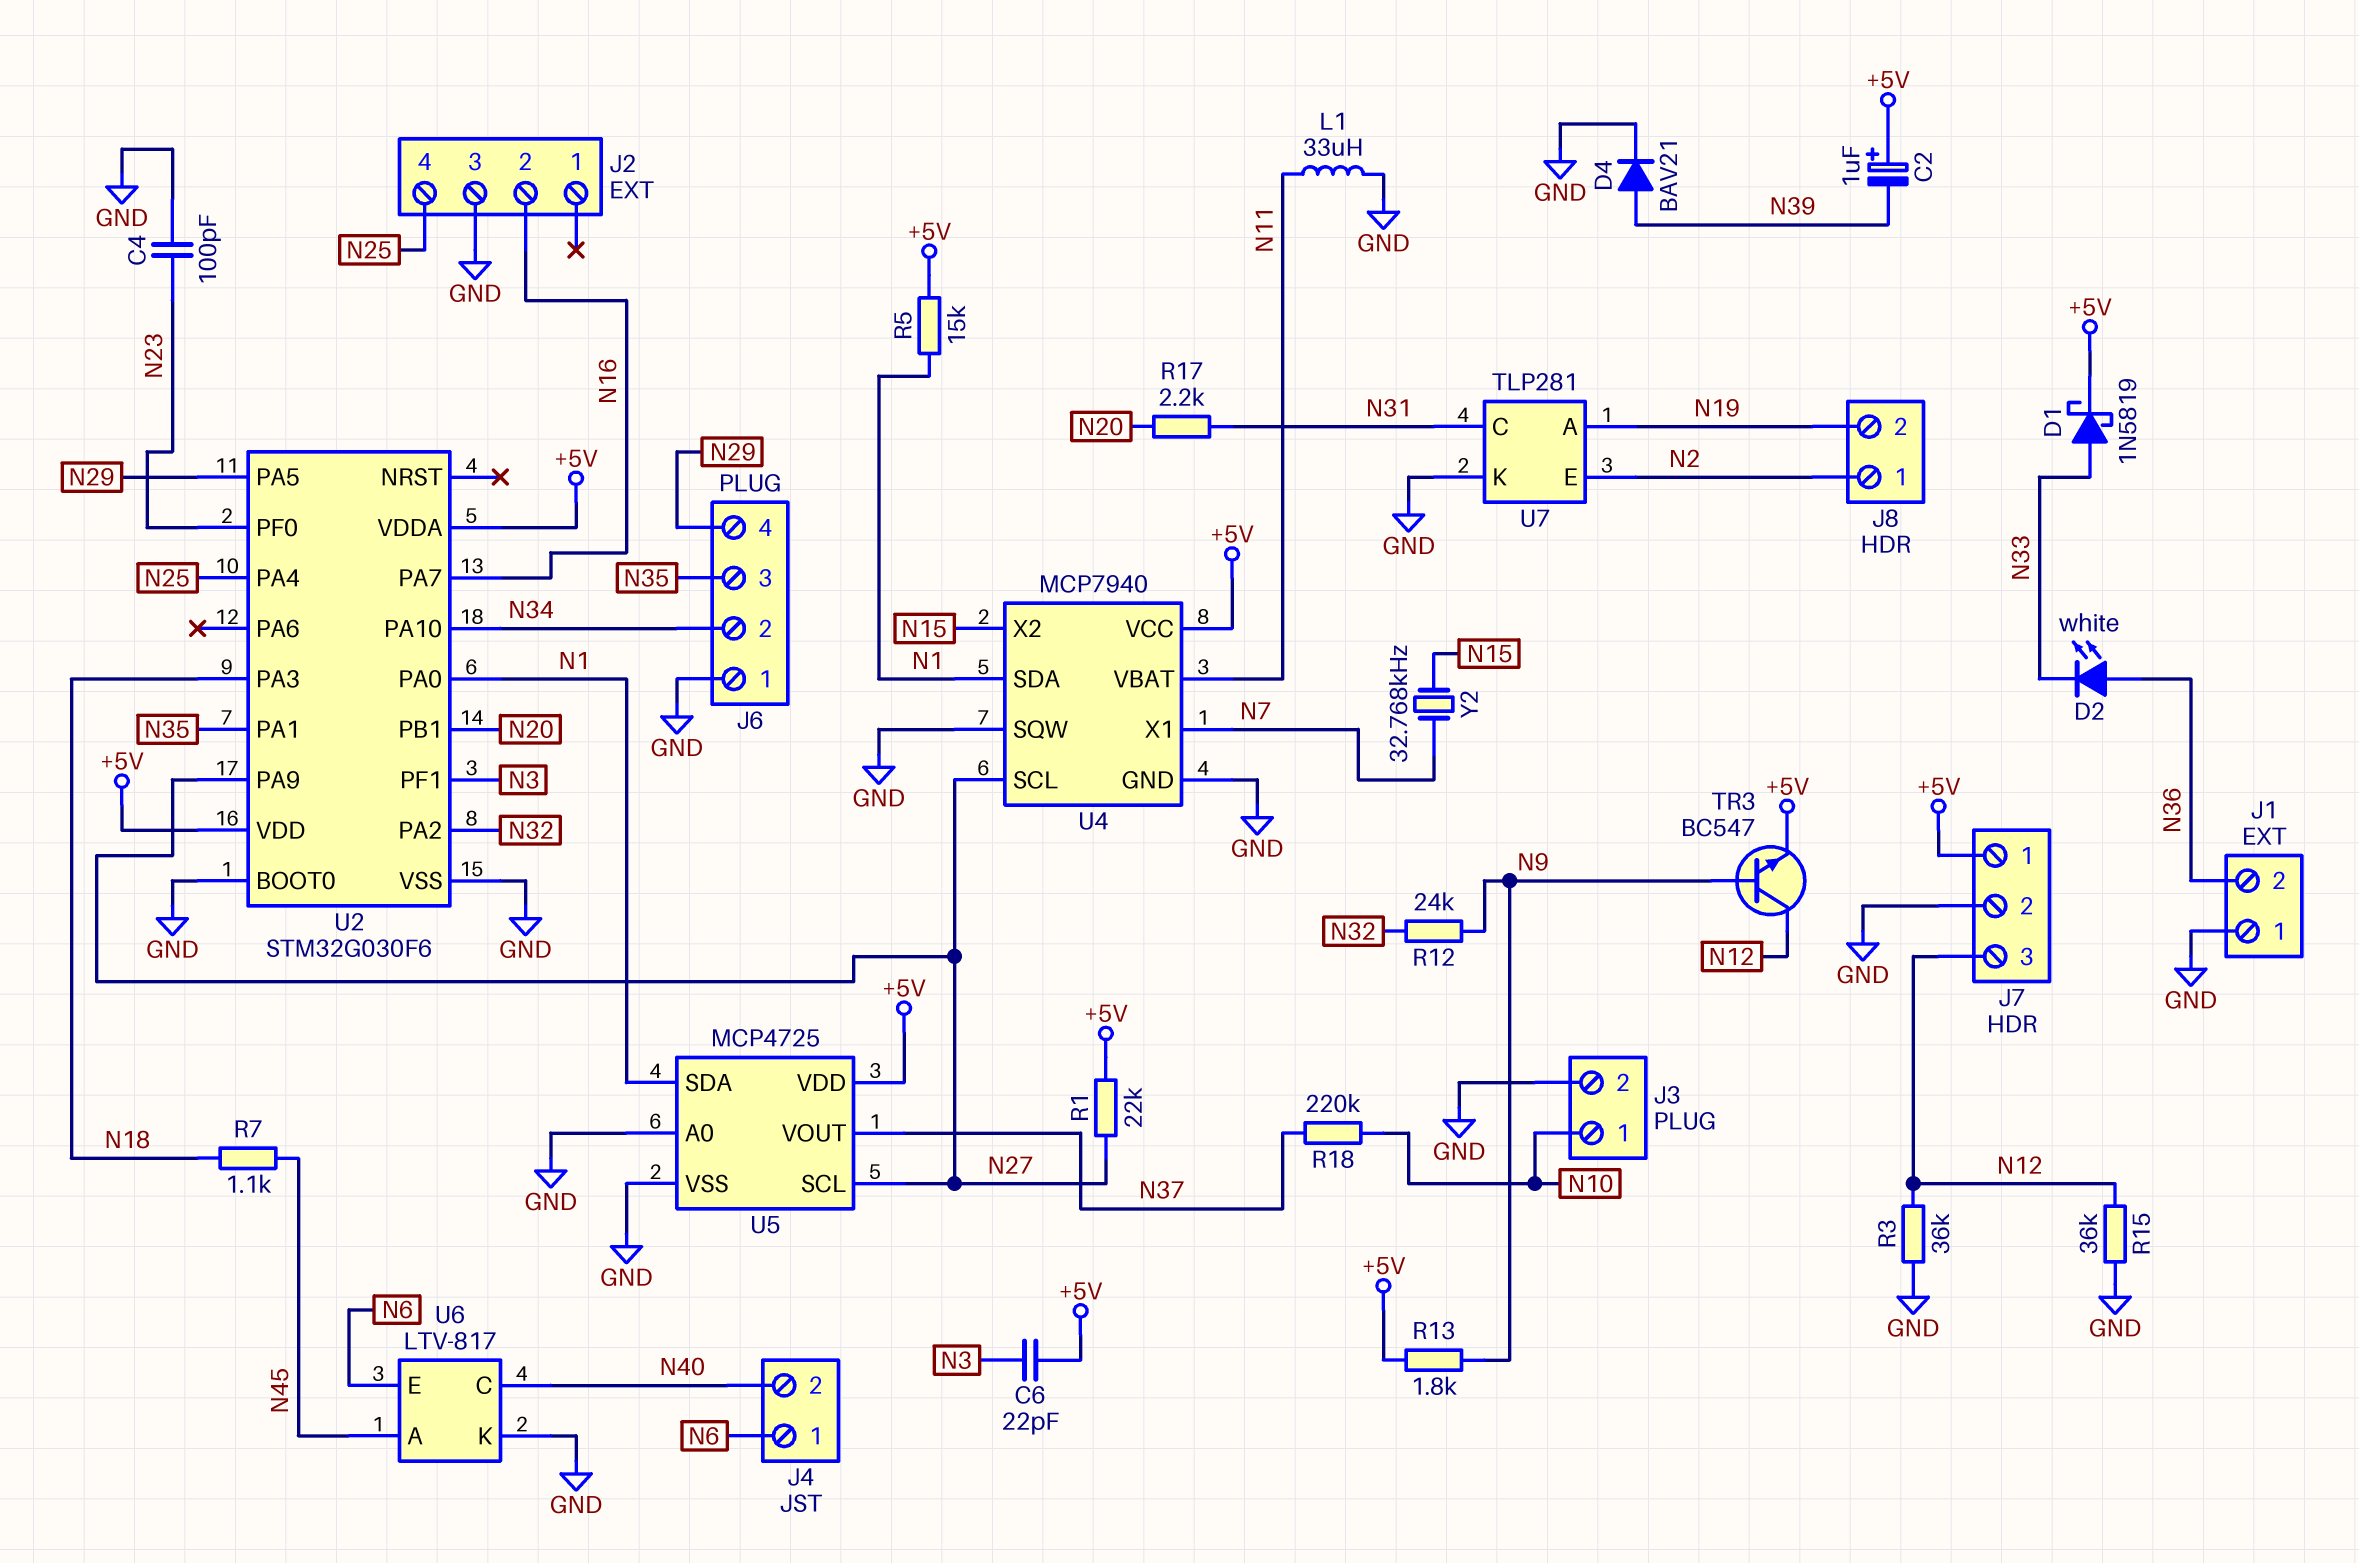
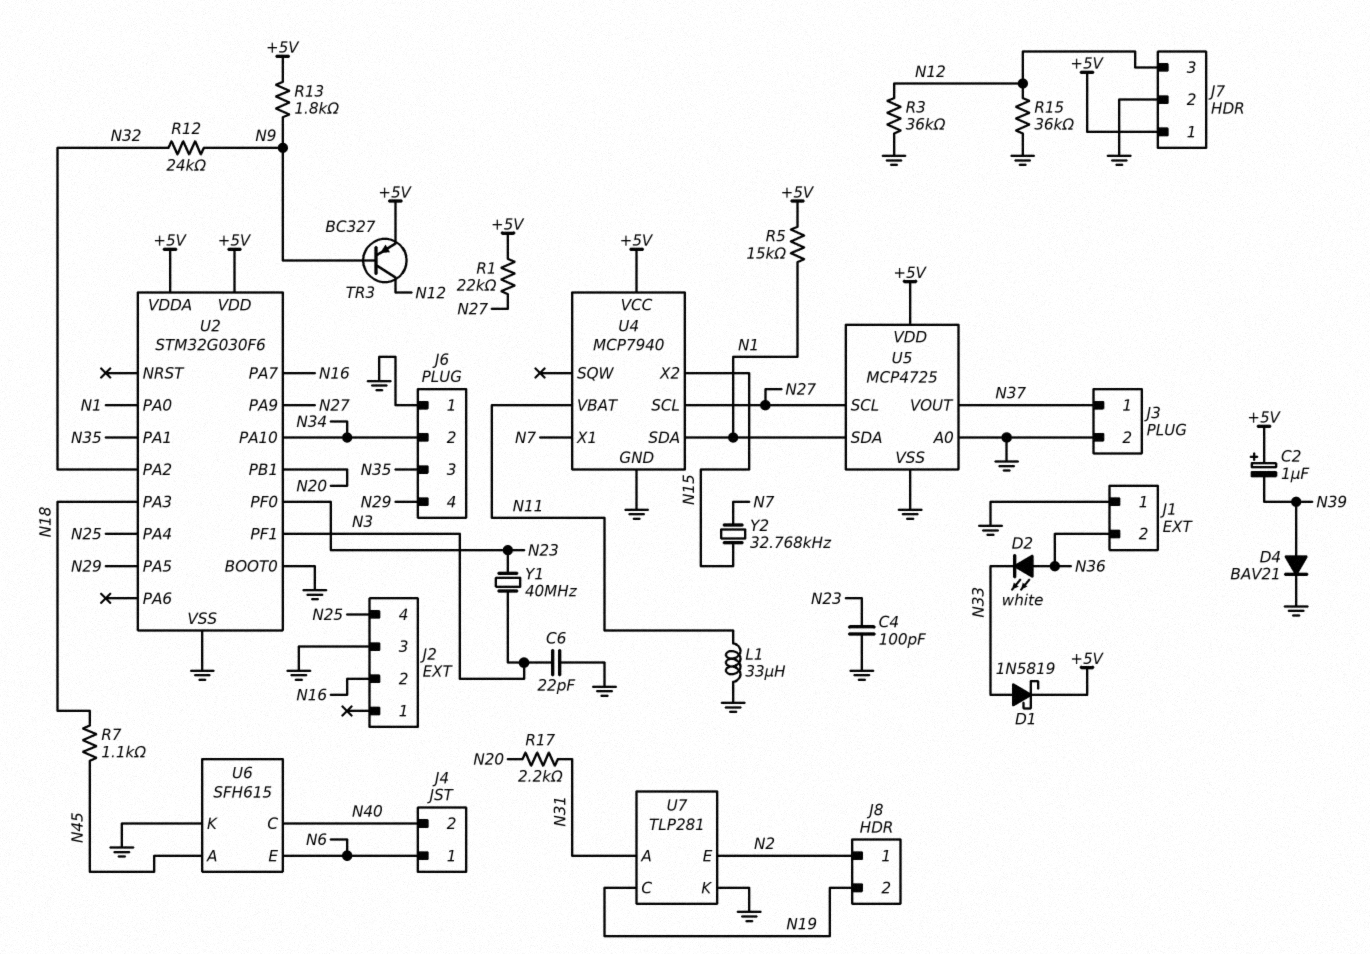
C6: 22pF (+5V, N3) -> 22pF (GND, N3)
J3 pin 1: N10 -> N37
R18: 220k (N10, N37) -> none
TR3: NPN BC547 (B N9, C N12, E +5V) -> PNP BC327 (B N9, C N12, E +5V)
U4 pin SQW: GND -> none
U6: LTV-817 -> SFH615
U7 pin A: N19 -> N31
U7 pin C: N31 -> N19
Y1: none -> 40MHz (N3, N23)

